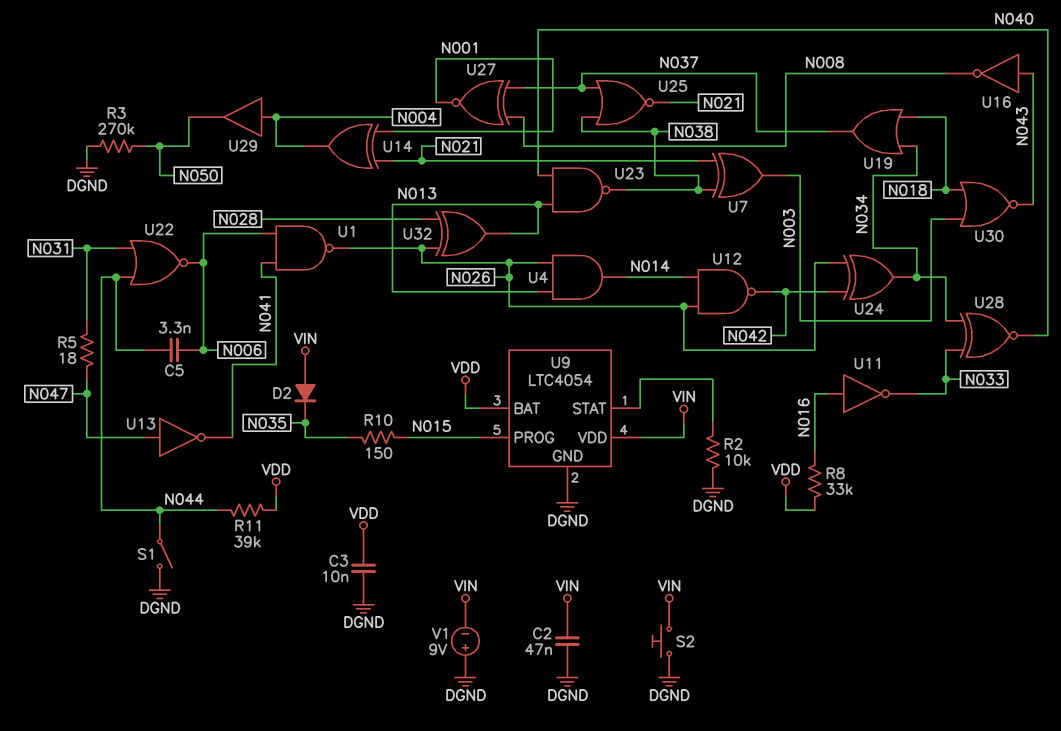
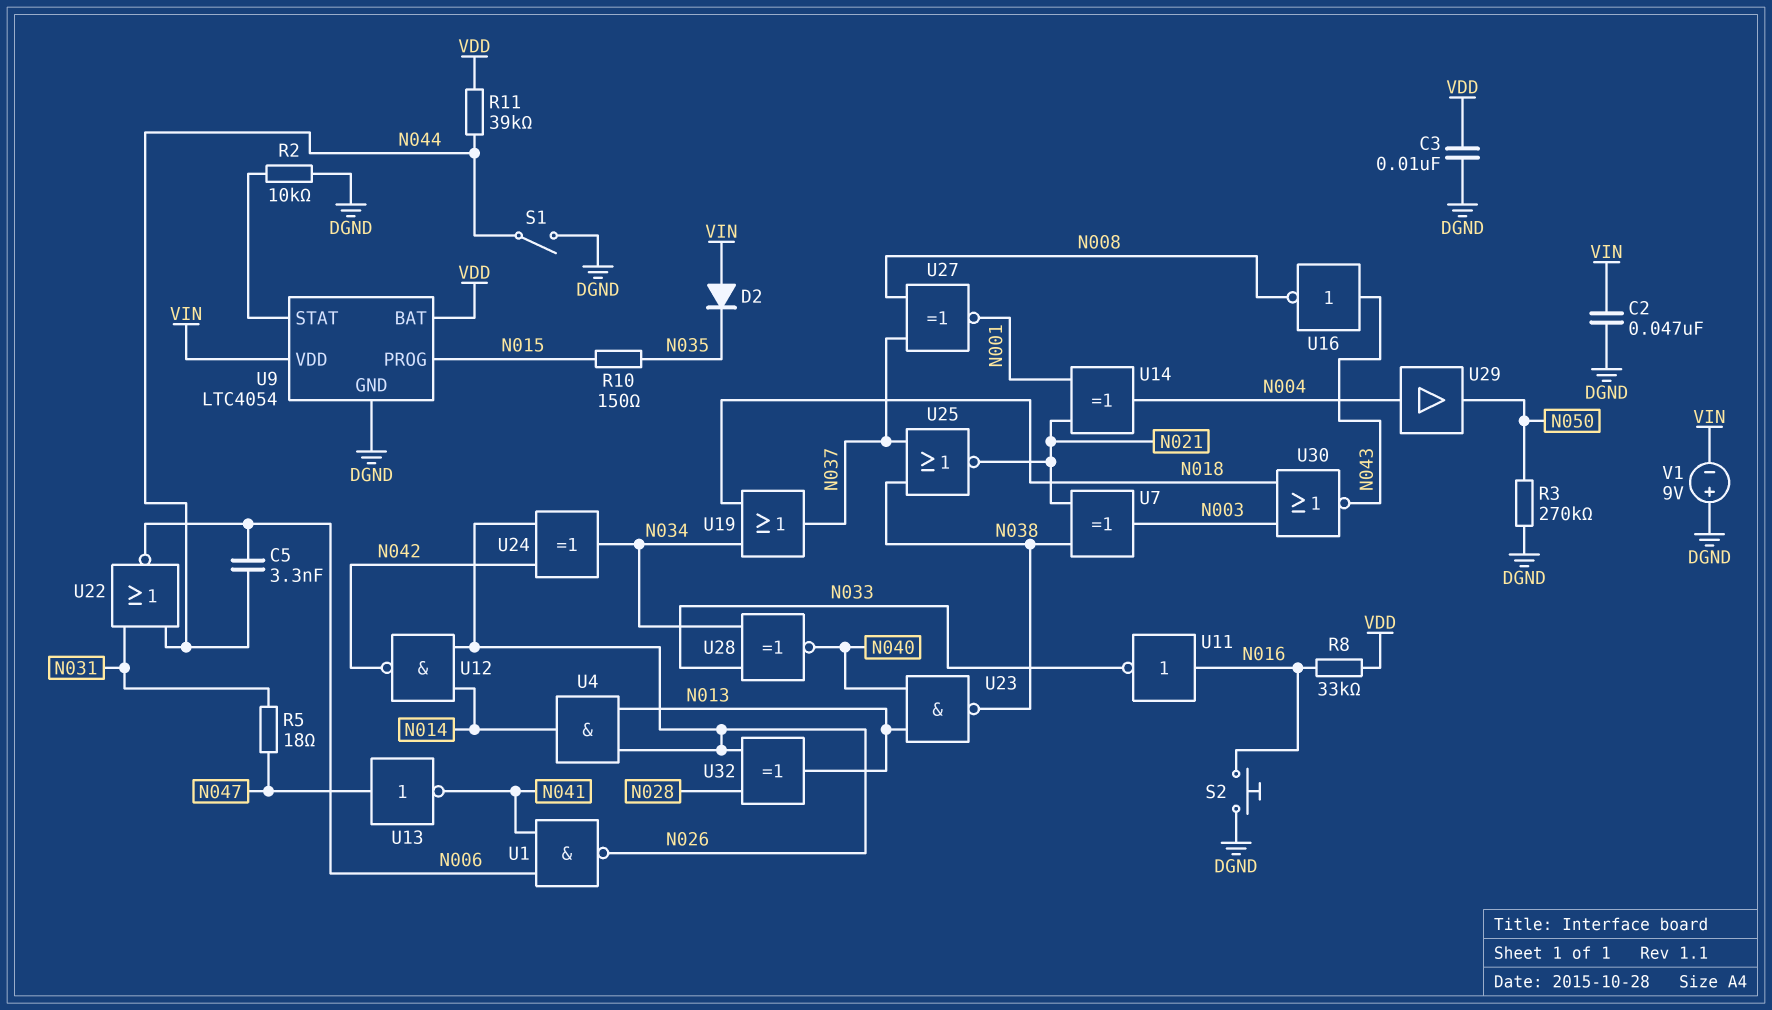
S2: button (DGND, VIN) -> button (DGND, N016)

